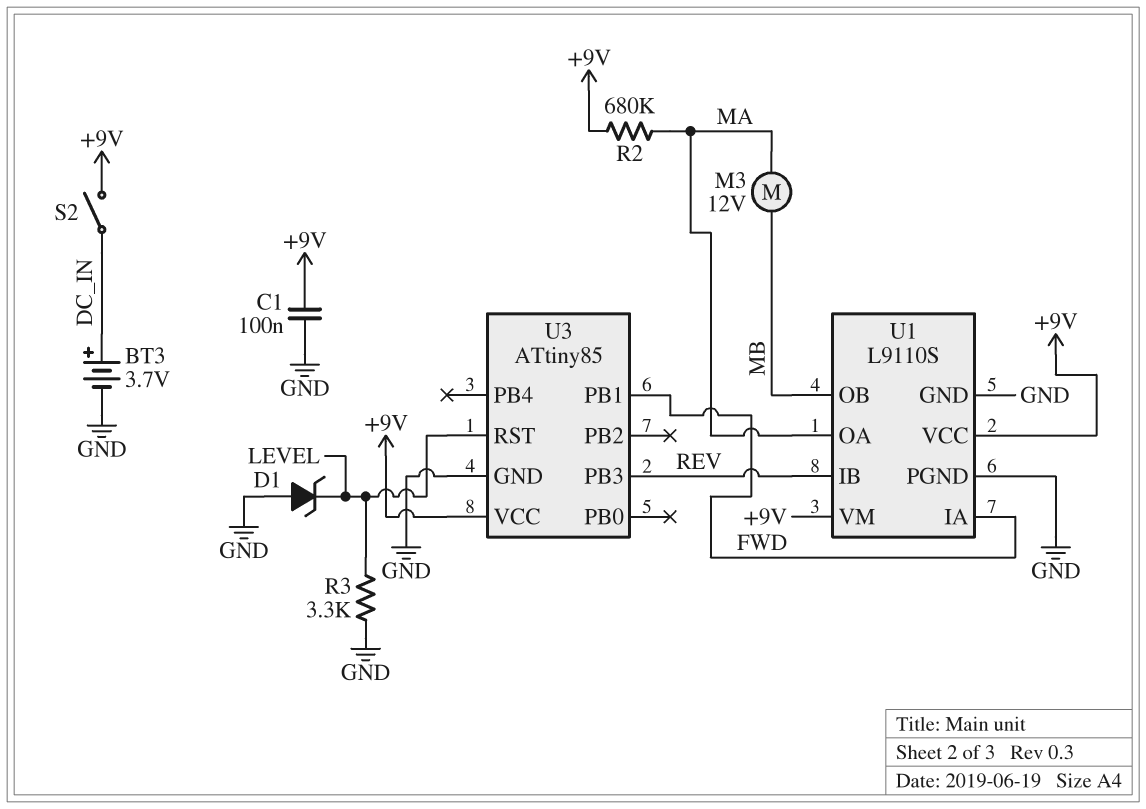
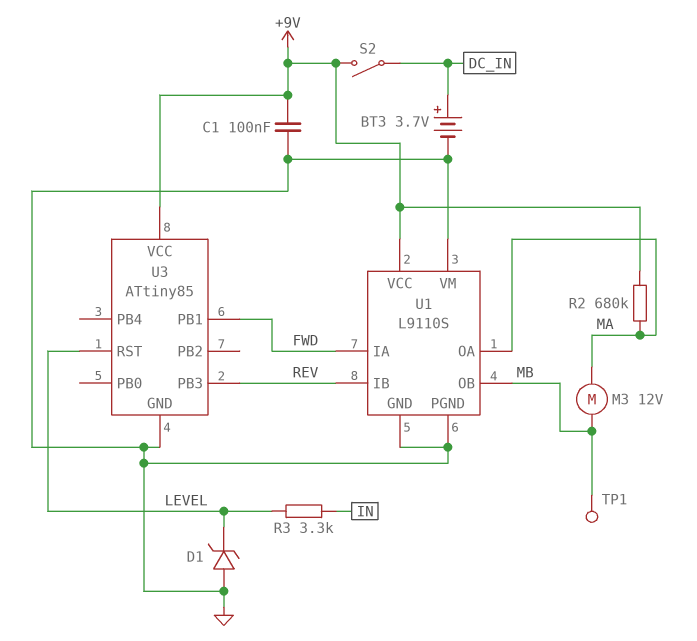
R3: 3.3k (GND, LEVEL) -> 3.3k (IN, LEVEL)
TP1: none -> test point (MB)
U1 pin VM: +9V -> GND

